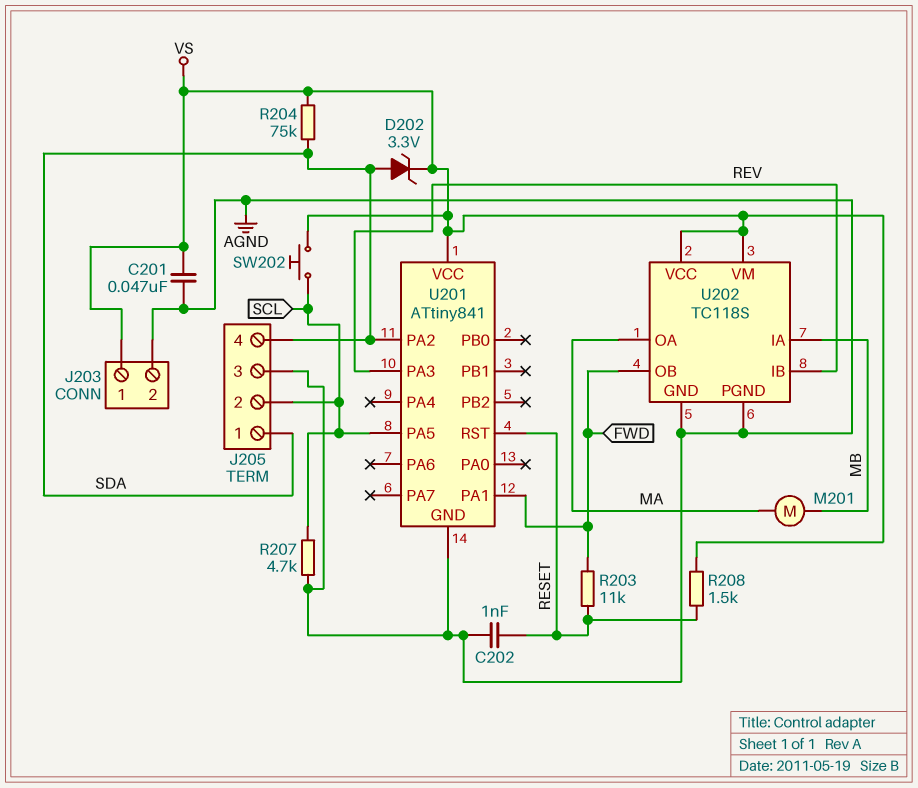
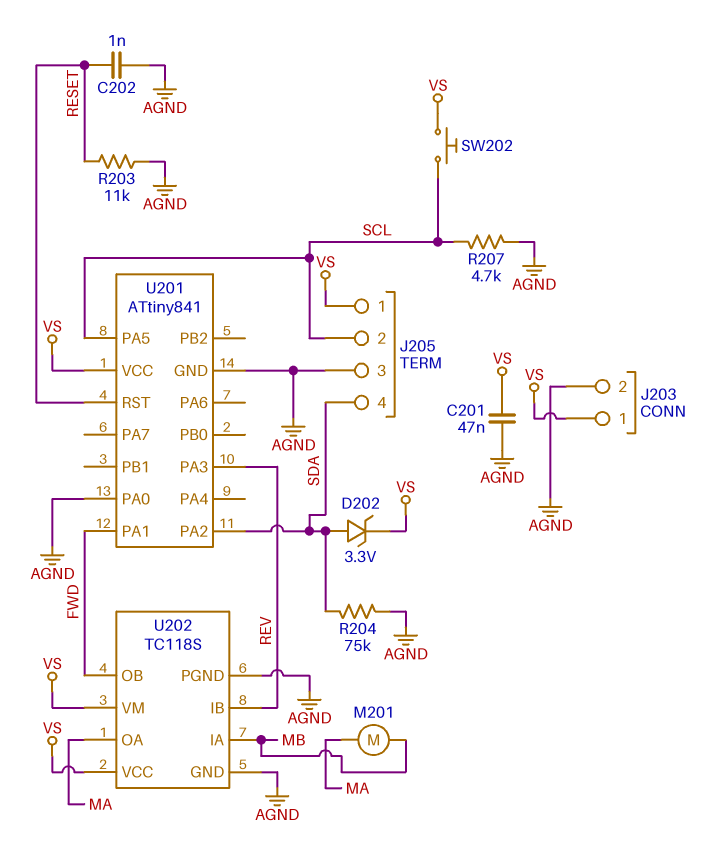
J205 pin 1: SDA -> VS
R203: 11k (FWD, RESET) -> 11k (AGND, RESET)
R204: 75k (SDA, VS) -> 75k (AGND, SDA)
R208: 1.5k (RESET, VS) -> none
U201 pin PA0: none -> AGND

